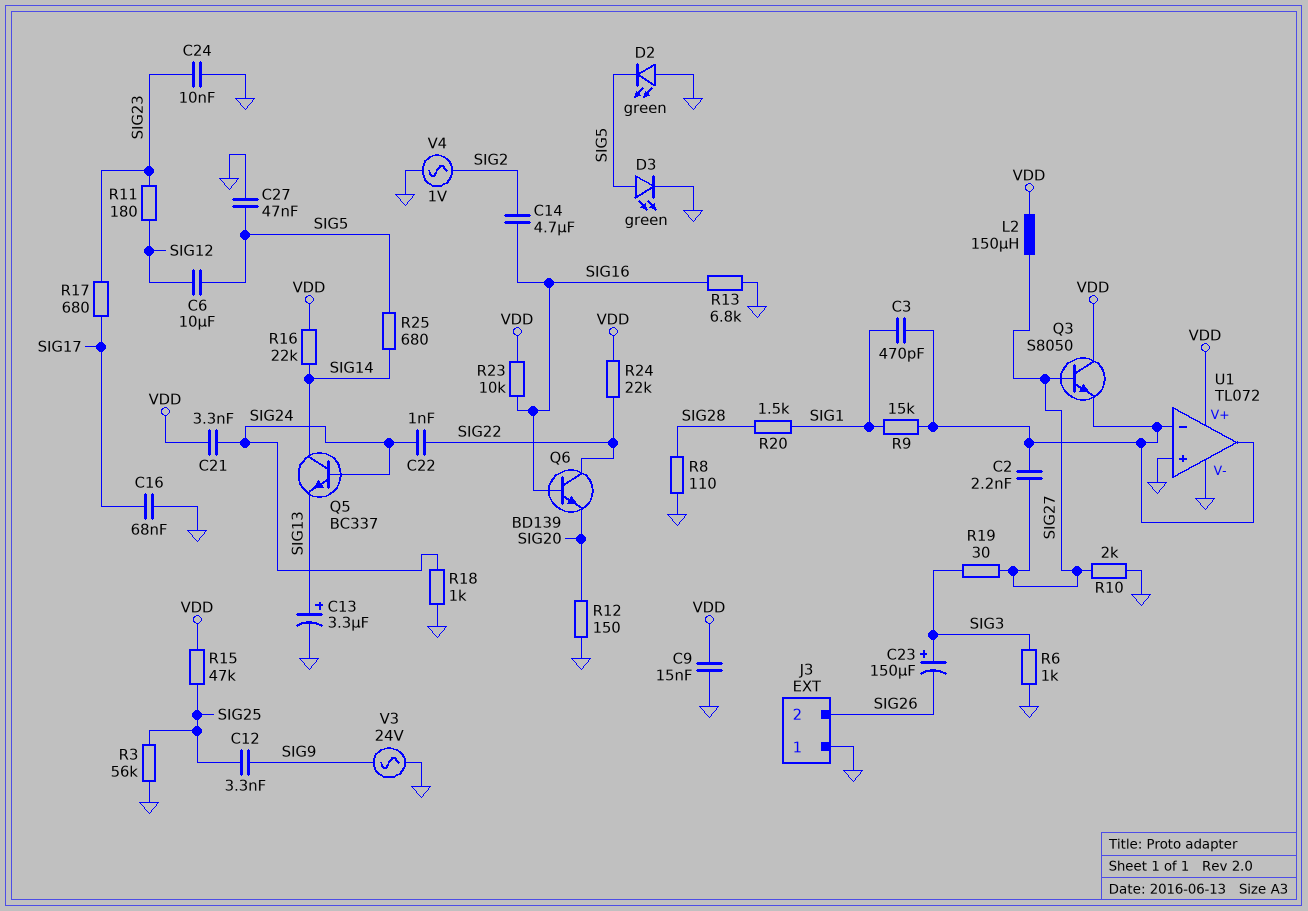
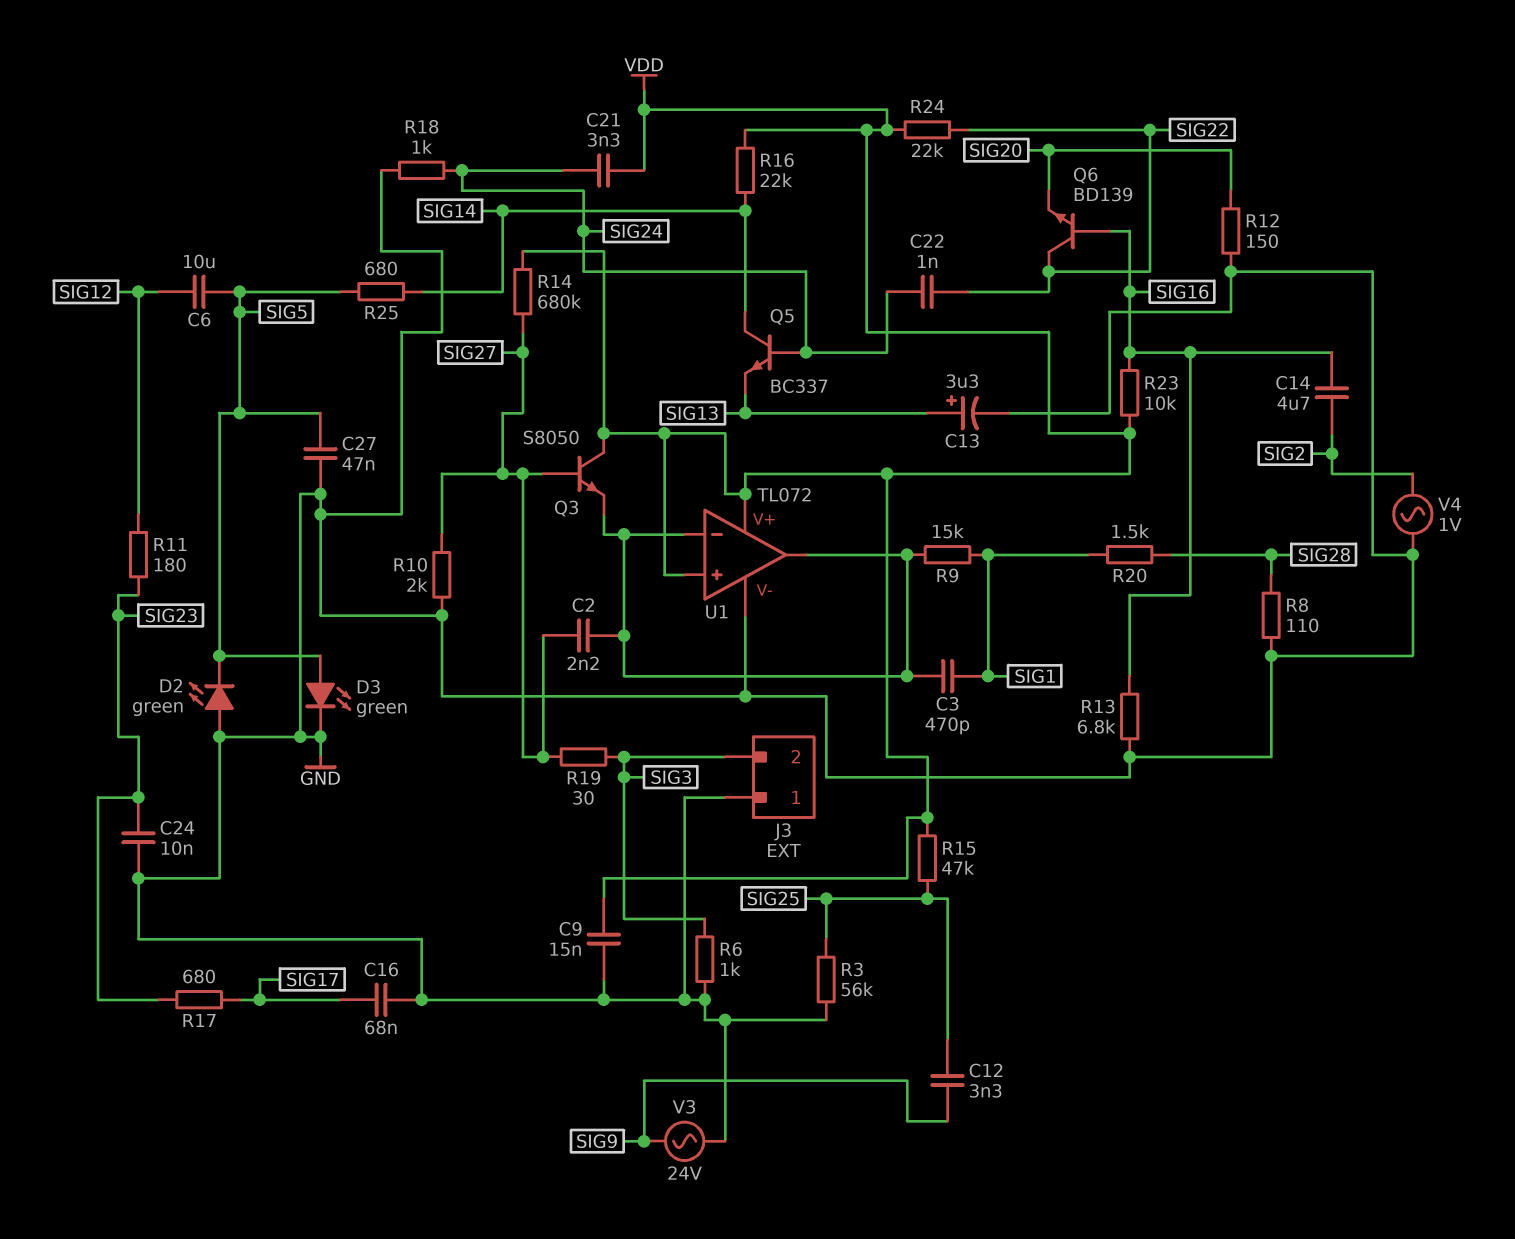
C23: 150uF (plus SIG3, minus SIG26) -> none
J3 pin 2: SIG26 -> SIG3
L2: 150uH (SIG27, VDD) -> none
R14: none -> 680k (SIG27, VDD)
U1 pin in+: GND -> VDD

